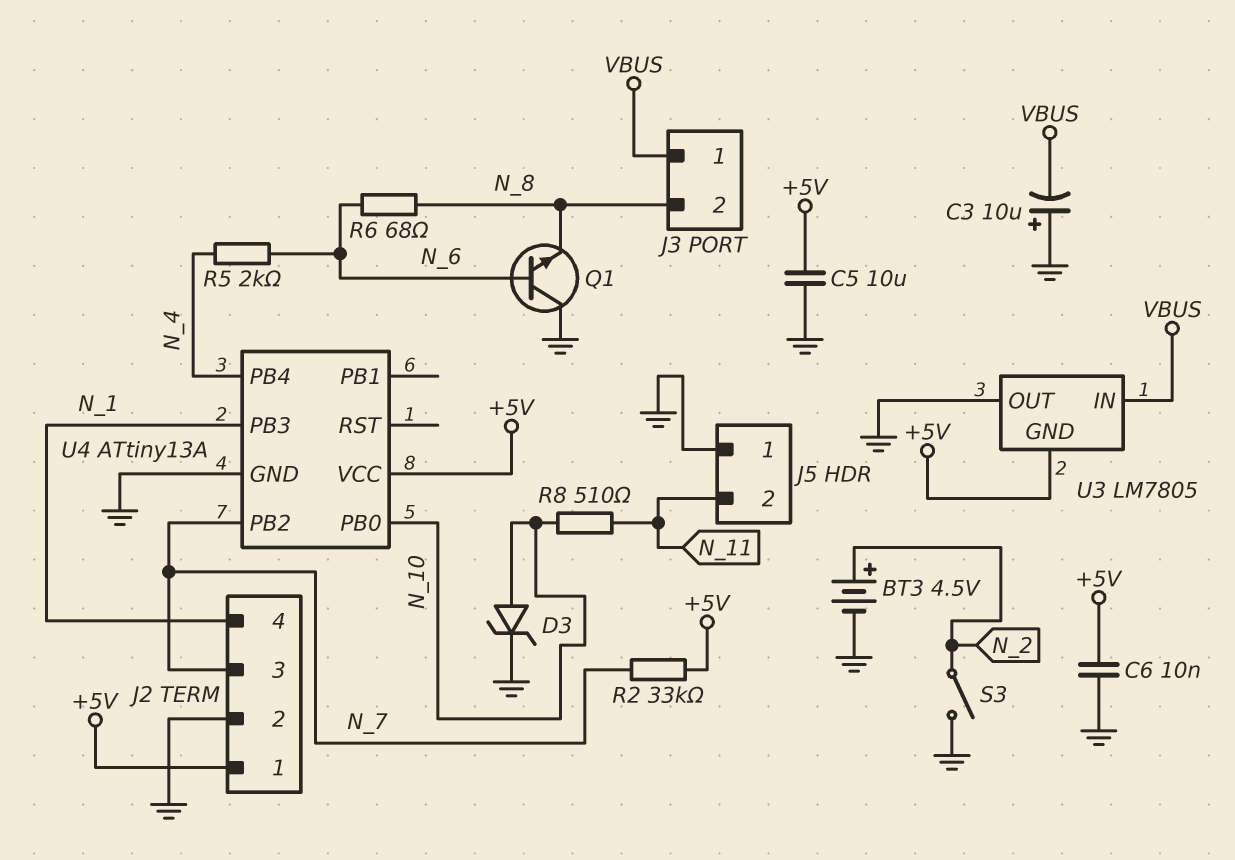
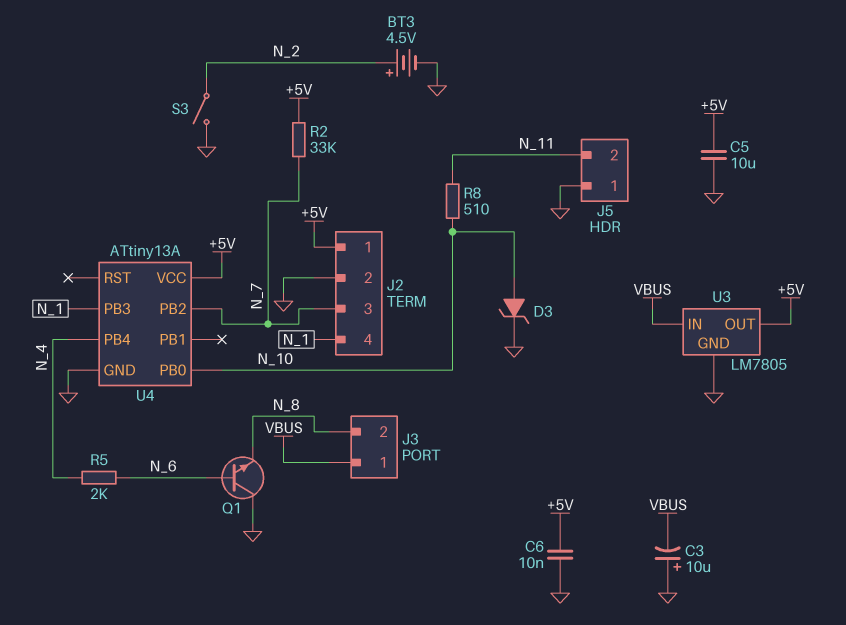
R6: 68 (N_6, N_8) -> none
U3 pin GND: +5V -> GND
U3 pin OUT: GND -> +5V

